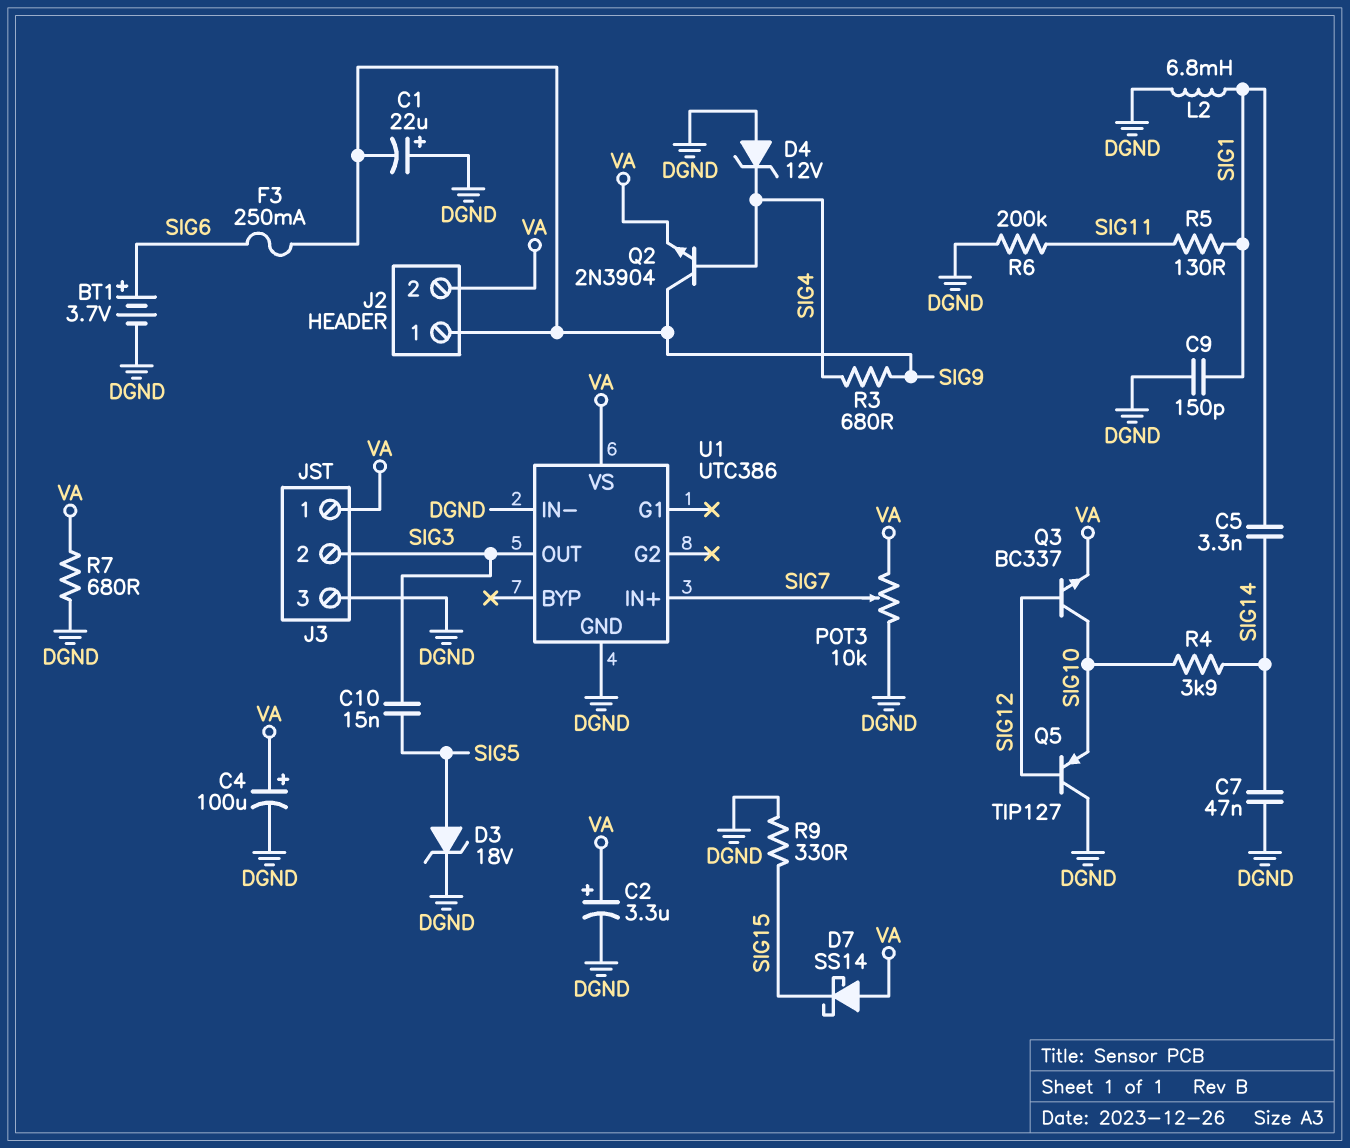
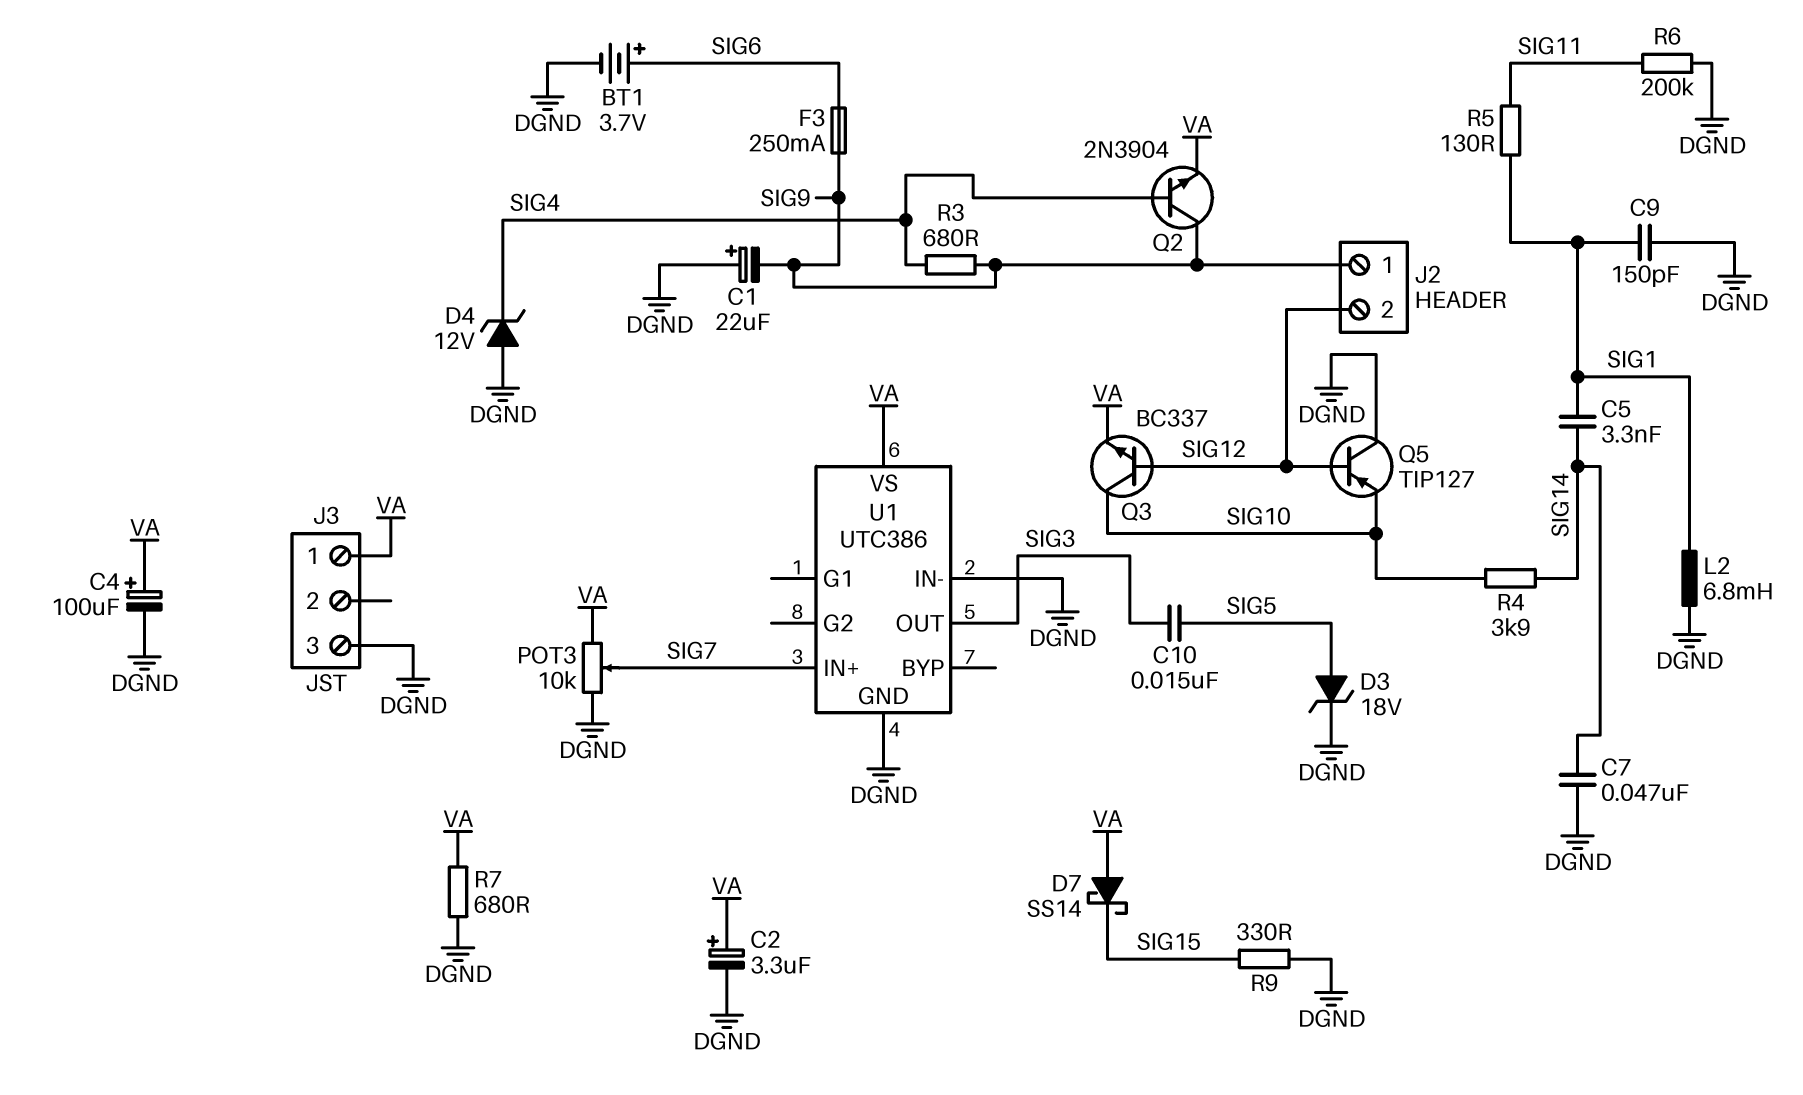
J2 pin 2: VA -> SIG12
J3 pin 2: SIG3 -> none

